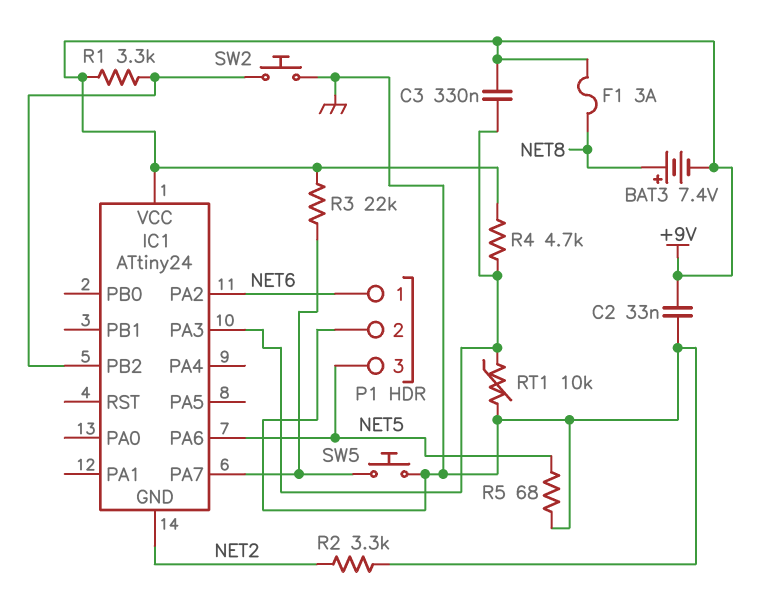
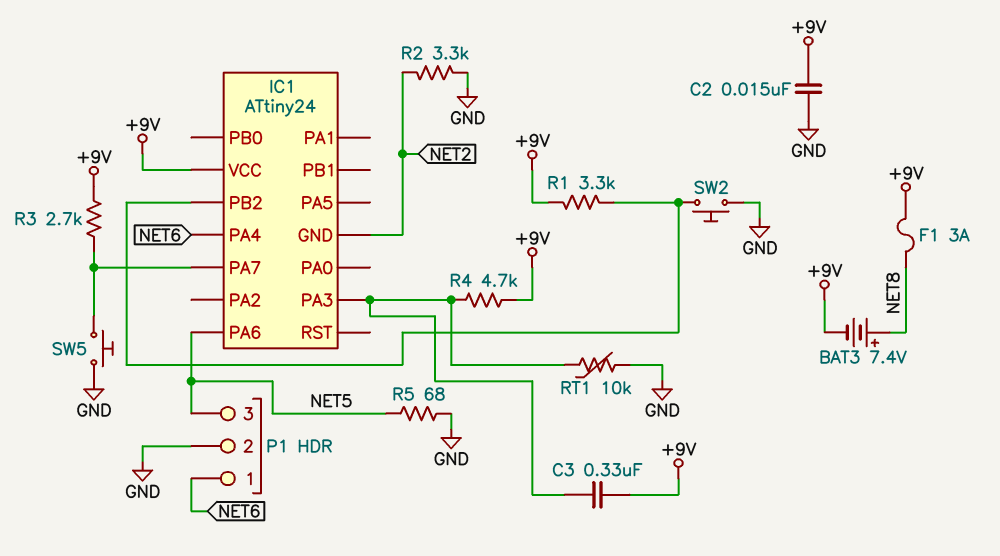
C2: 33nF (+9V, GND) -> 15nF (+9V, GND)
IC1 pin PA2: NET6 -> none
IC1 pin PA4: none -> NET6
R3: 22k (+9V, IC1/PA7) -> 2.7k (+9V, IC1/PA7)

